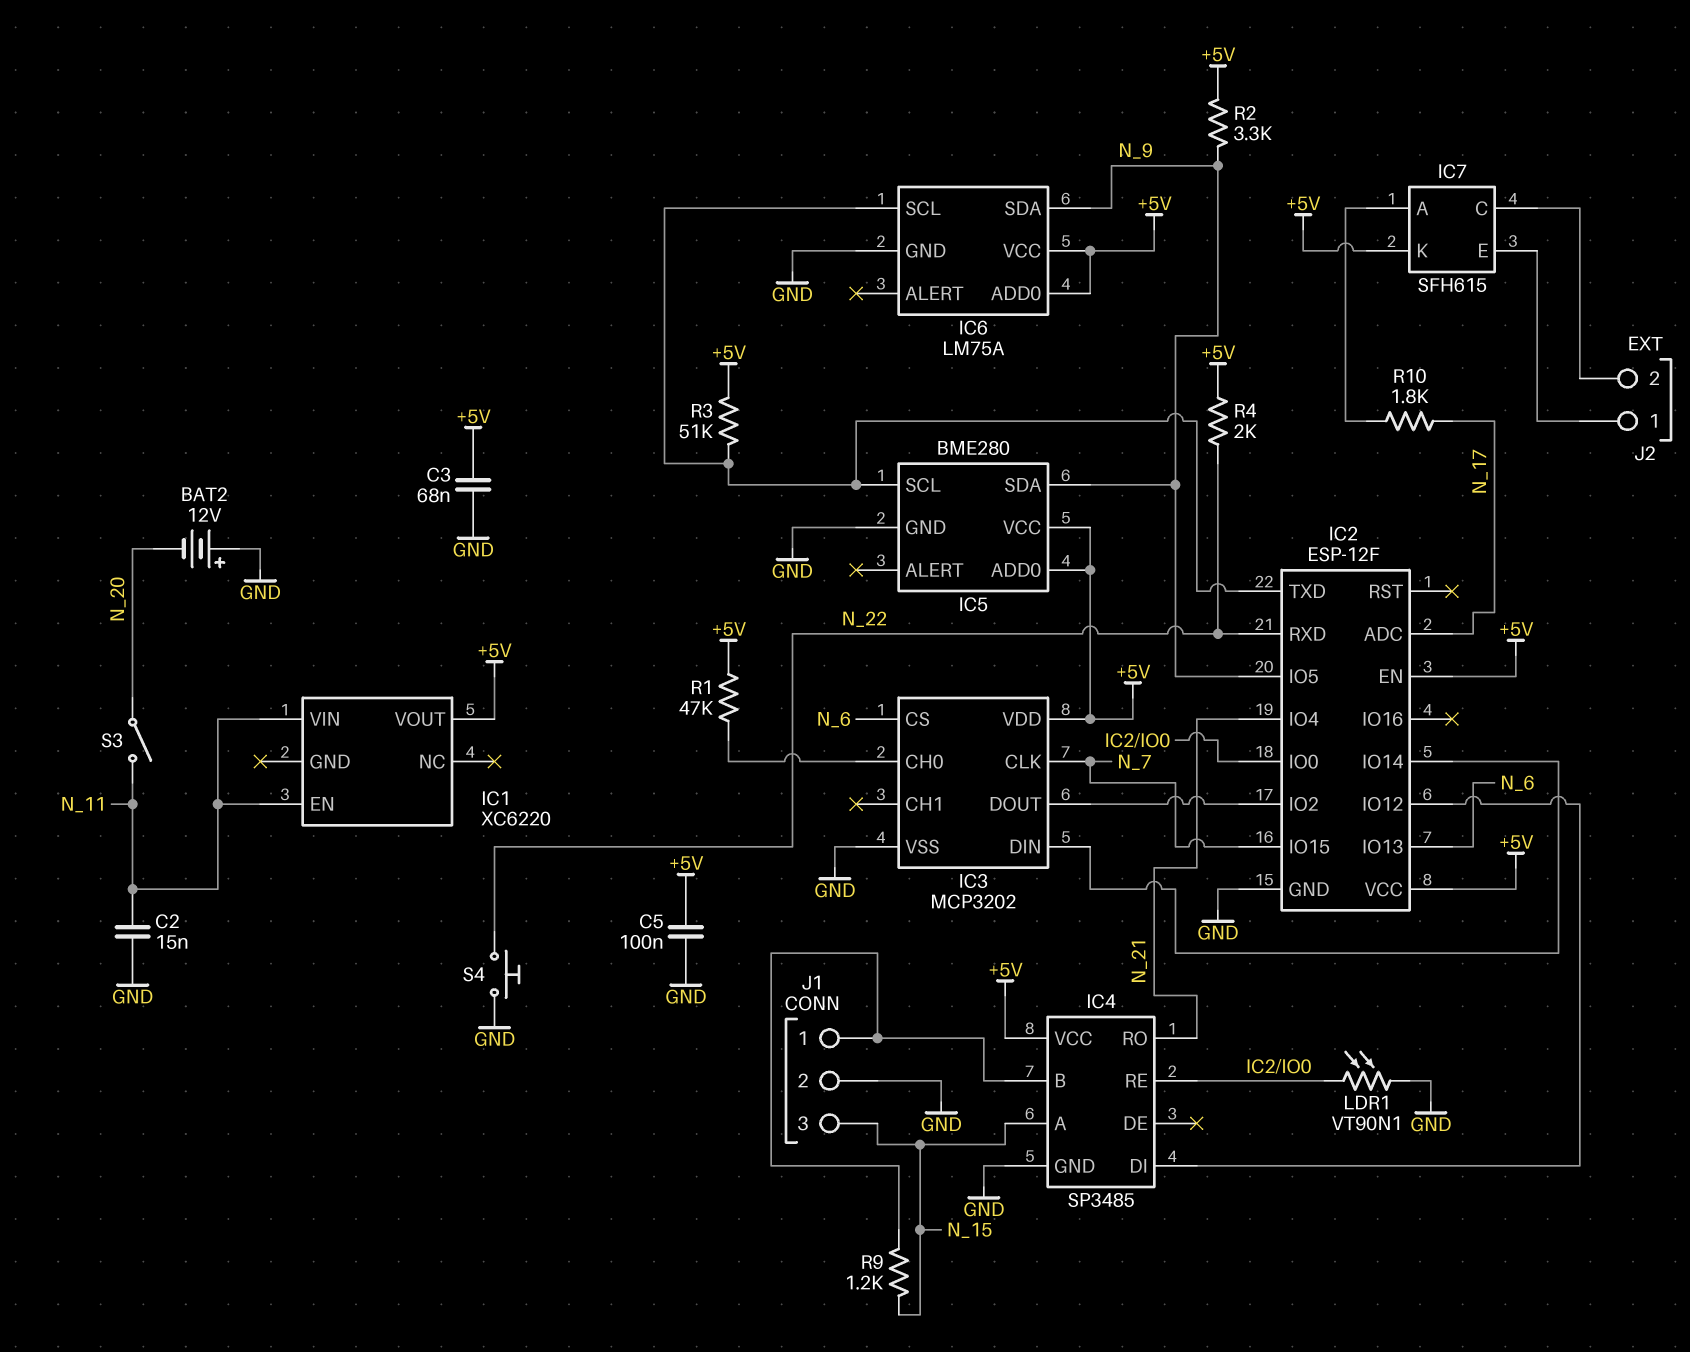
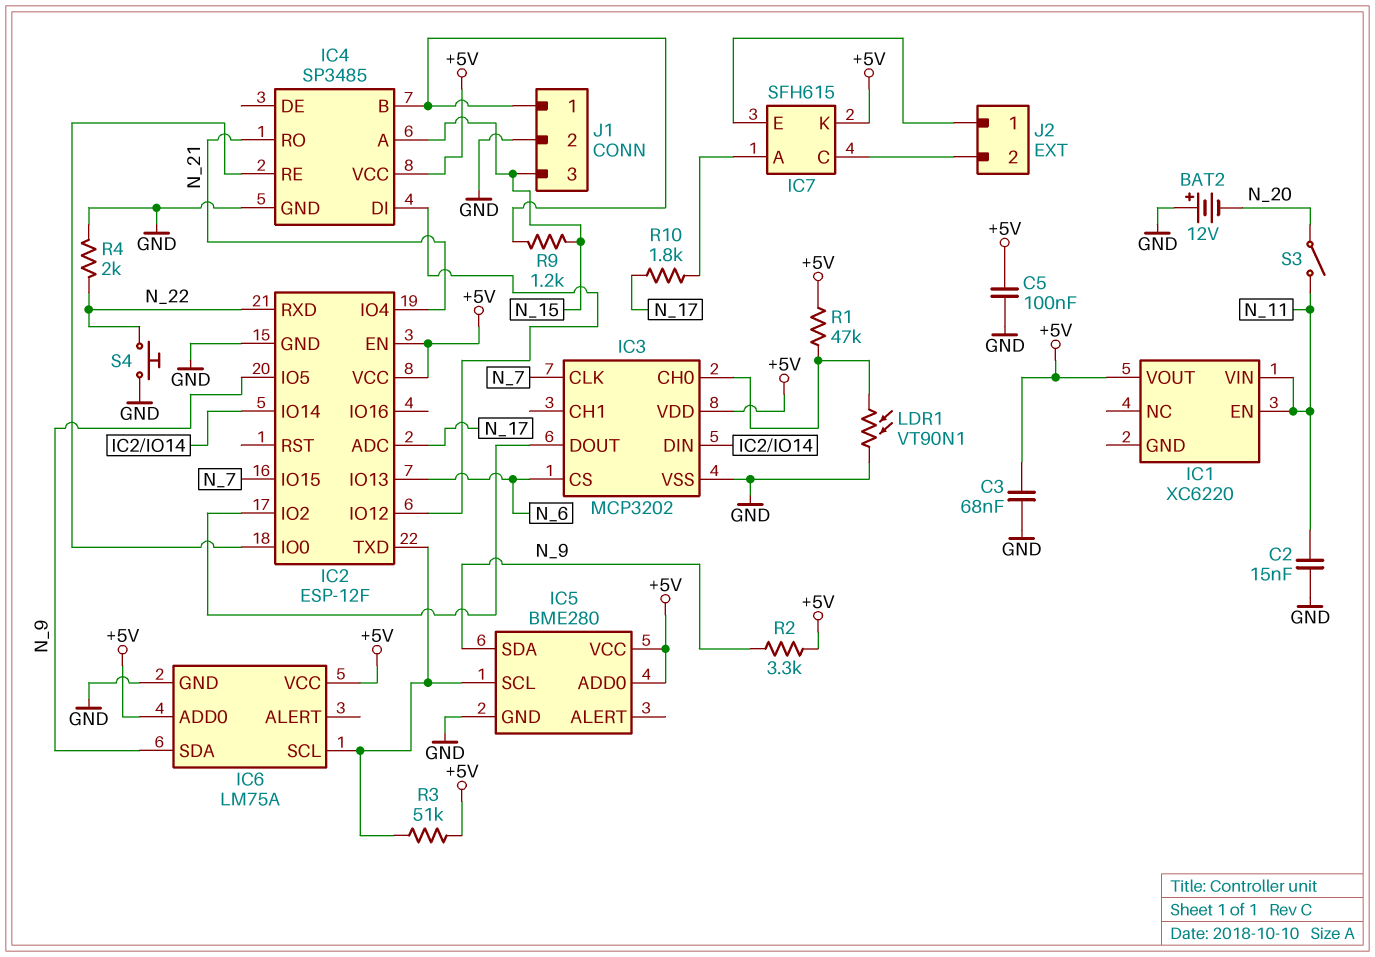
LDR1: VT90N1 (GND, IC2/IO0) -> VT90N1 (GND, IC3/CH0)
R4: 2k (+5V, N_22) -> 2k (GND, N_22)

